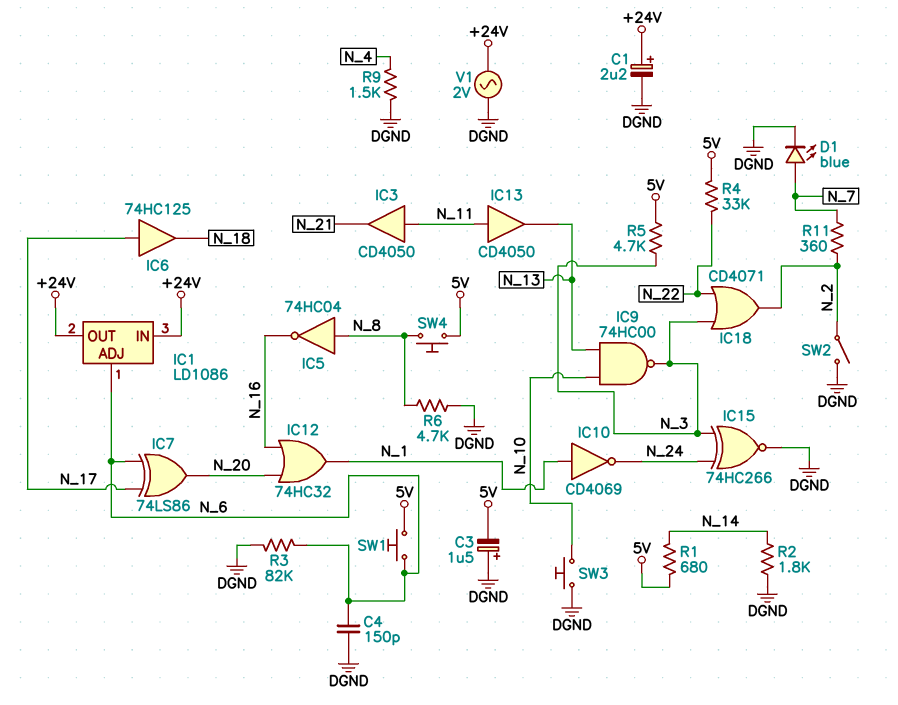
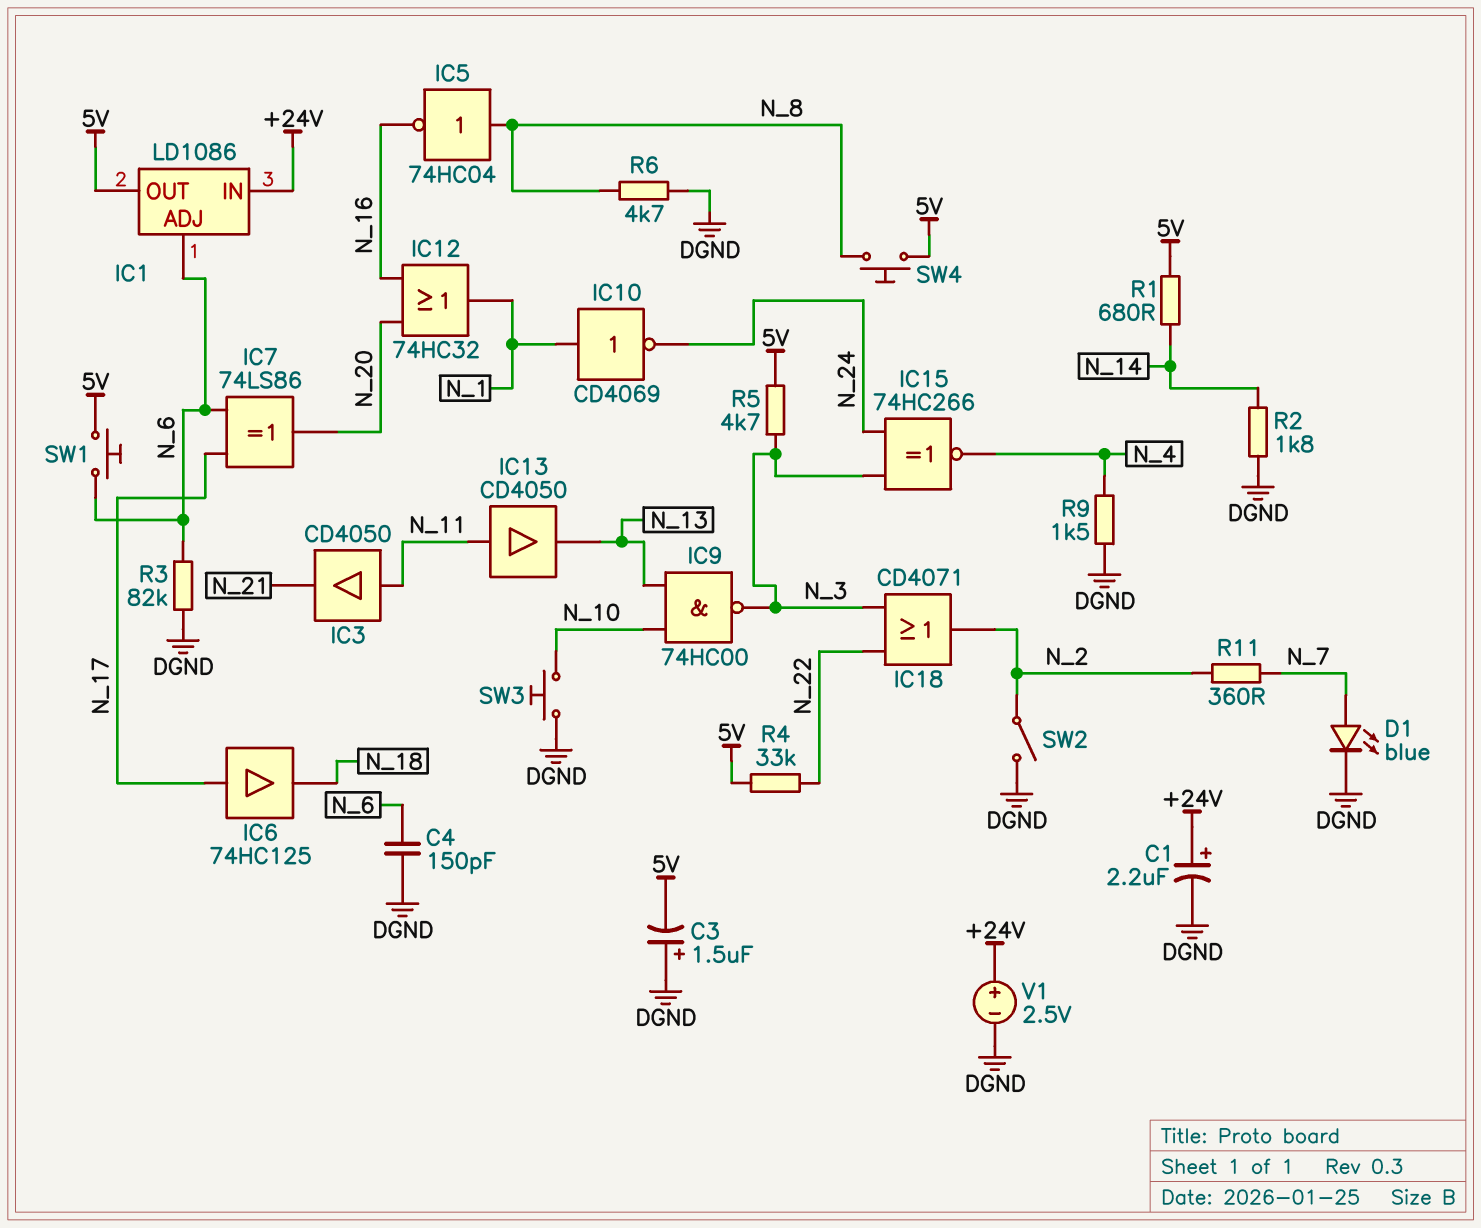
IC1 pin OUT: +24V -> 5V
IC15: XNOR 74HC266 (in N_3, in N_24, out DGND) -> XNOR 74HC266 (in N_3, in N_24, out N_4)
V1: AC 2V (+24V, DGND) -> 2.5V (plus +24V, minus DGND)

